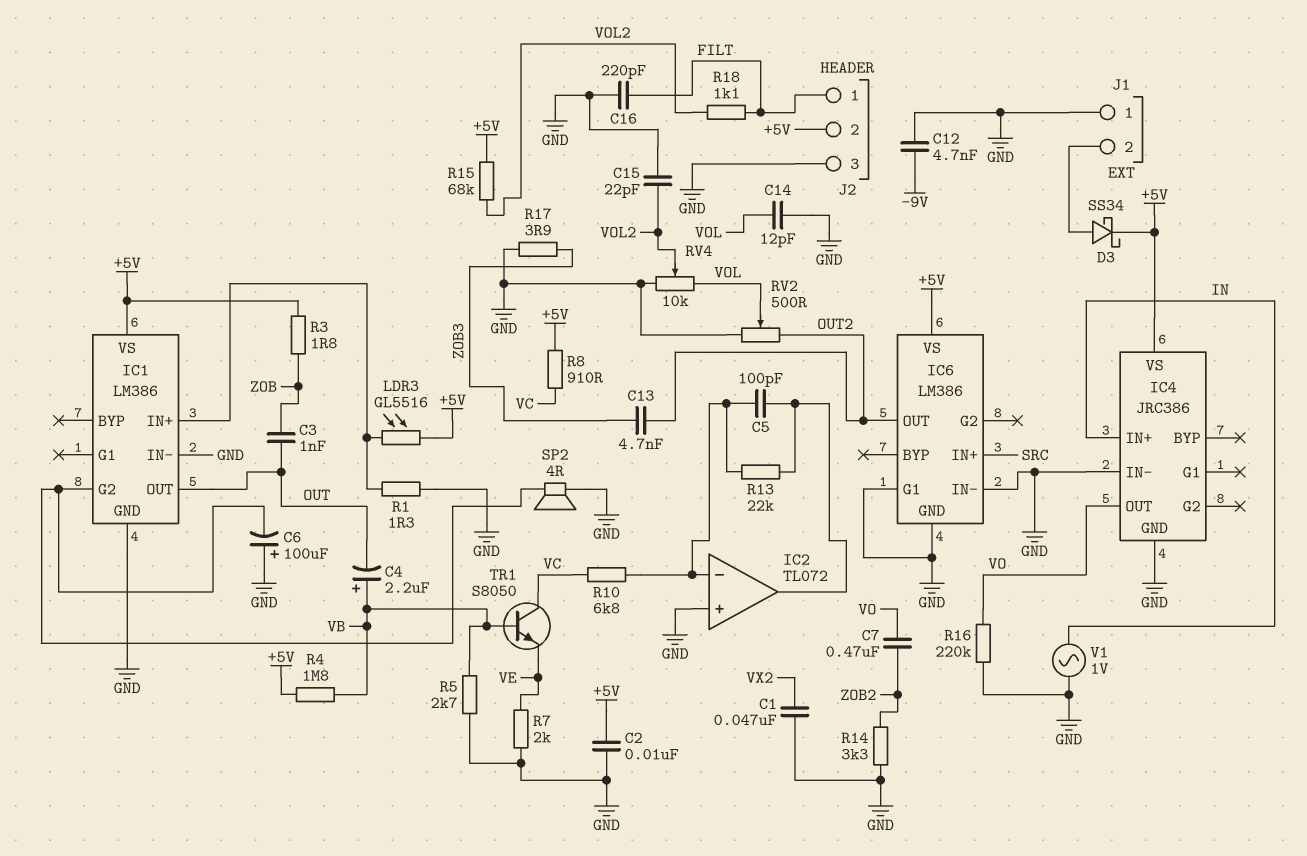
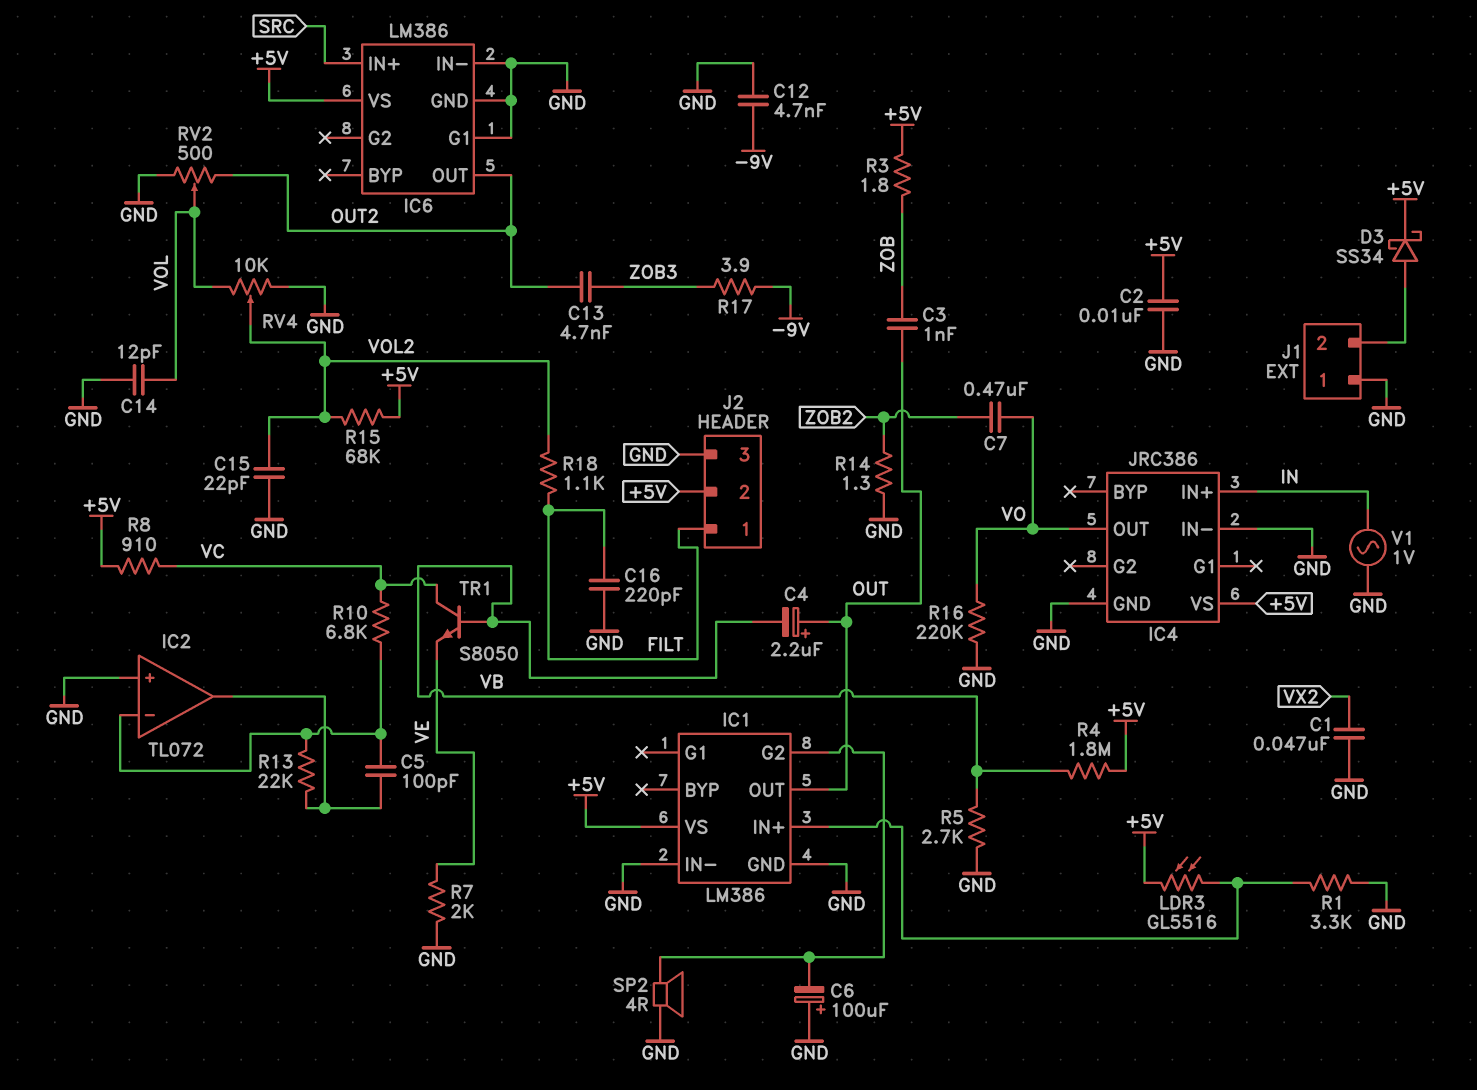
C4: 2.2uF (plus VB, minus OUT) -> 2.2uF (plus OUT, minus VB)
R1: 1.3 (GND, IC1/IN+) -> 3.3k (GND, IC1/IN+)
R14: 3.3k (GND, ZOB2) -> 1.3 (GND, ZOB2)
R17: 3.9 (GND, ZOB3) -> 3.9 (-9V, ZOB3)

